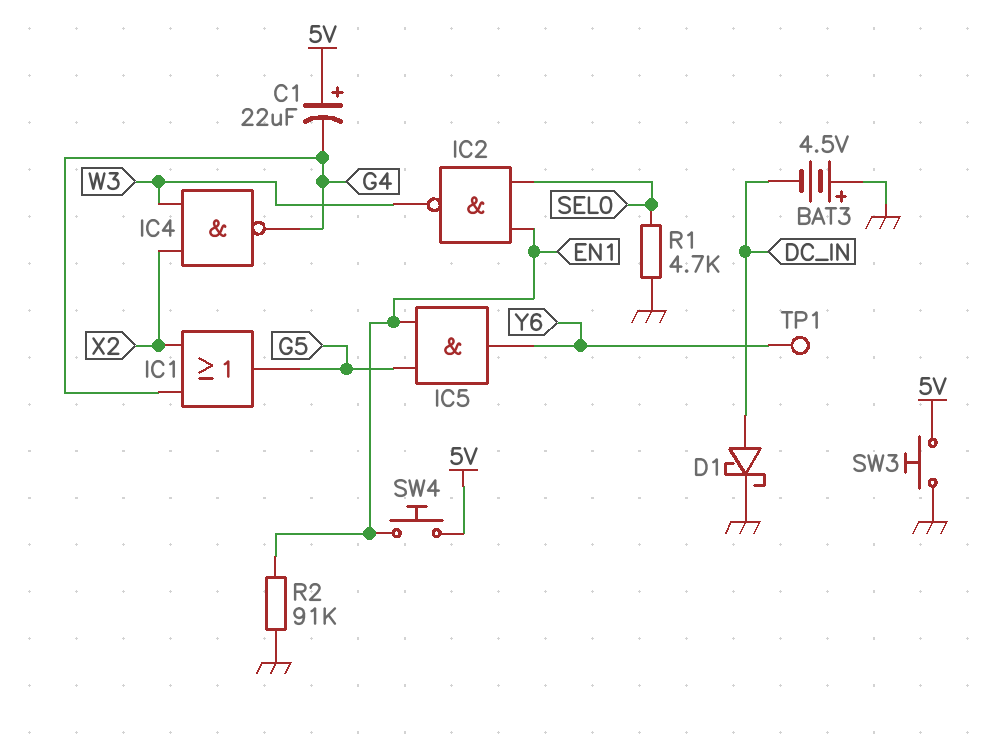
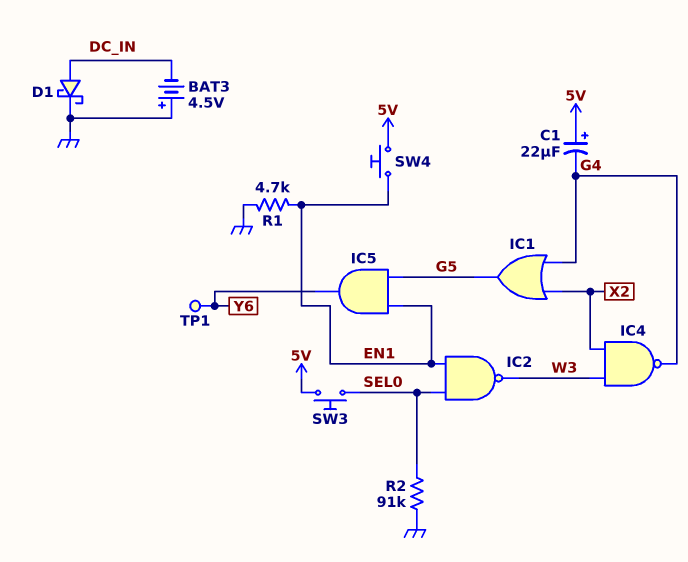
R1: 4.7k (GND, SEL0) -> 4.7k (EN1, GND)
R2: 91k (EN1, GND) -> 91k (GND, SEL0)
SW3: button (5V, GND) -> button (5V, SEL0)

